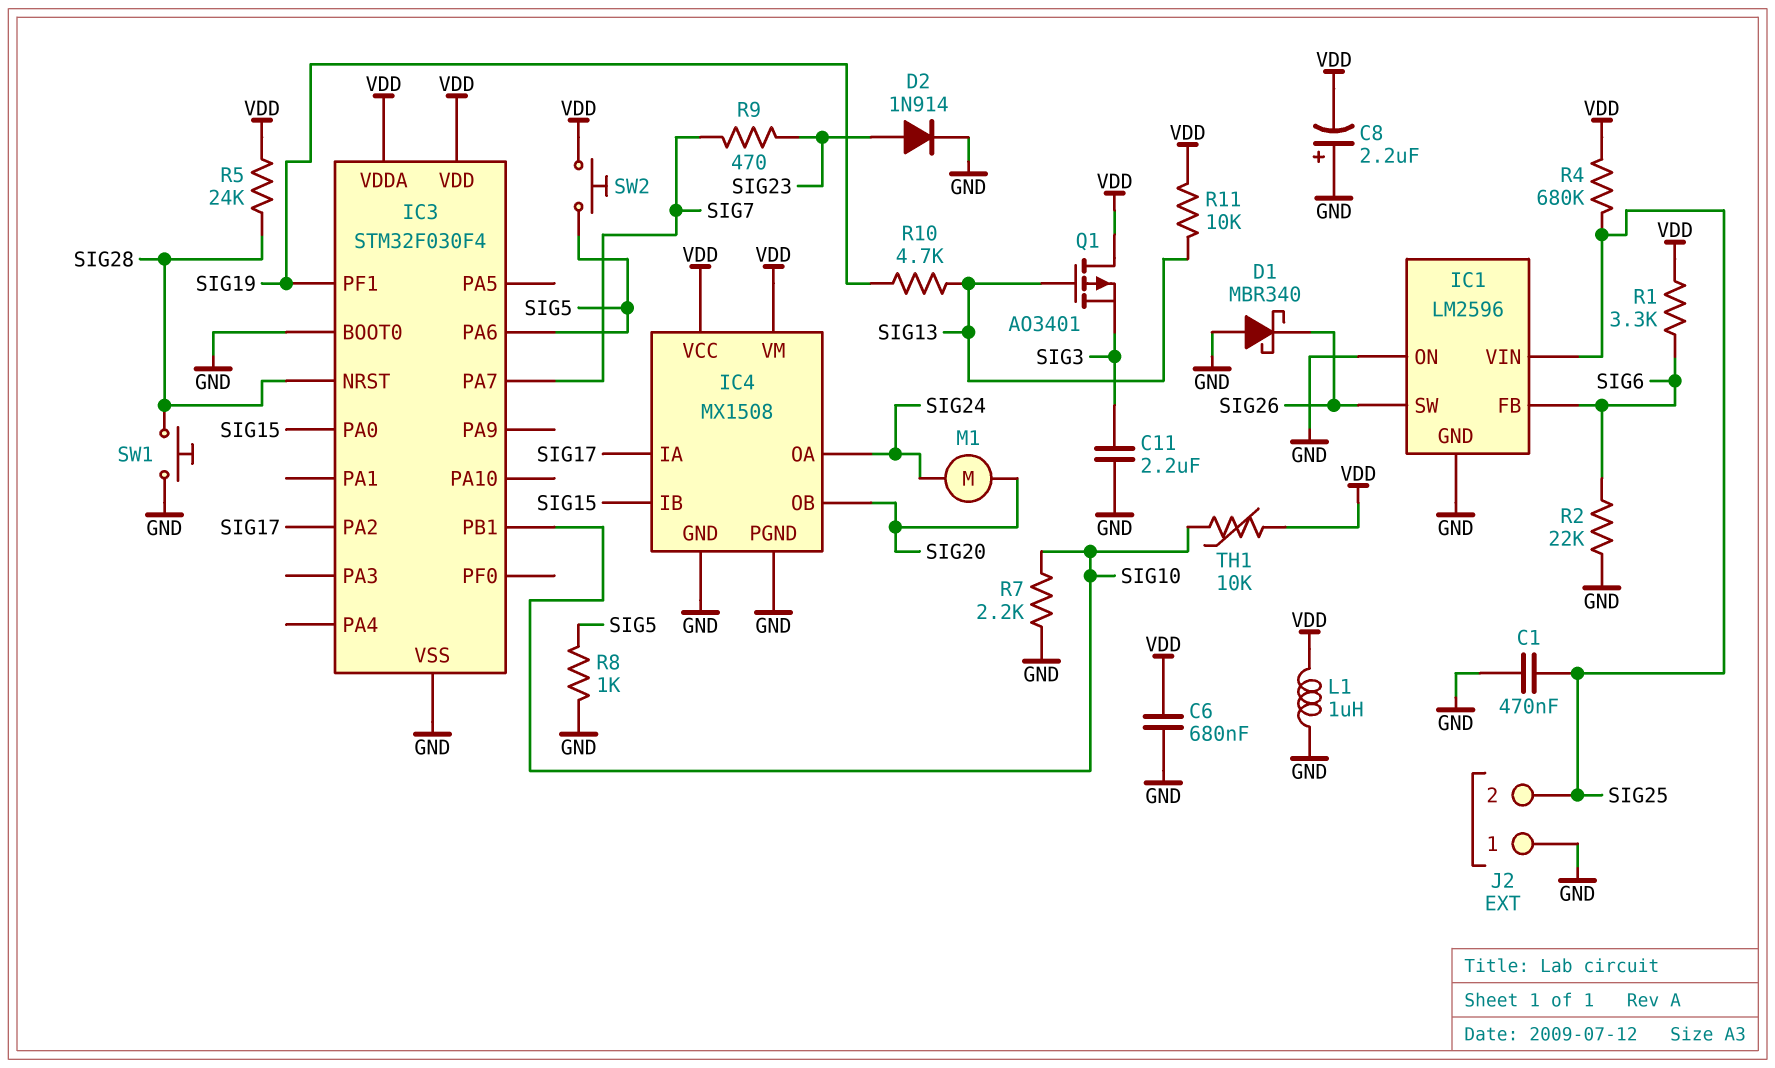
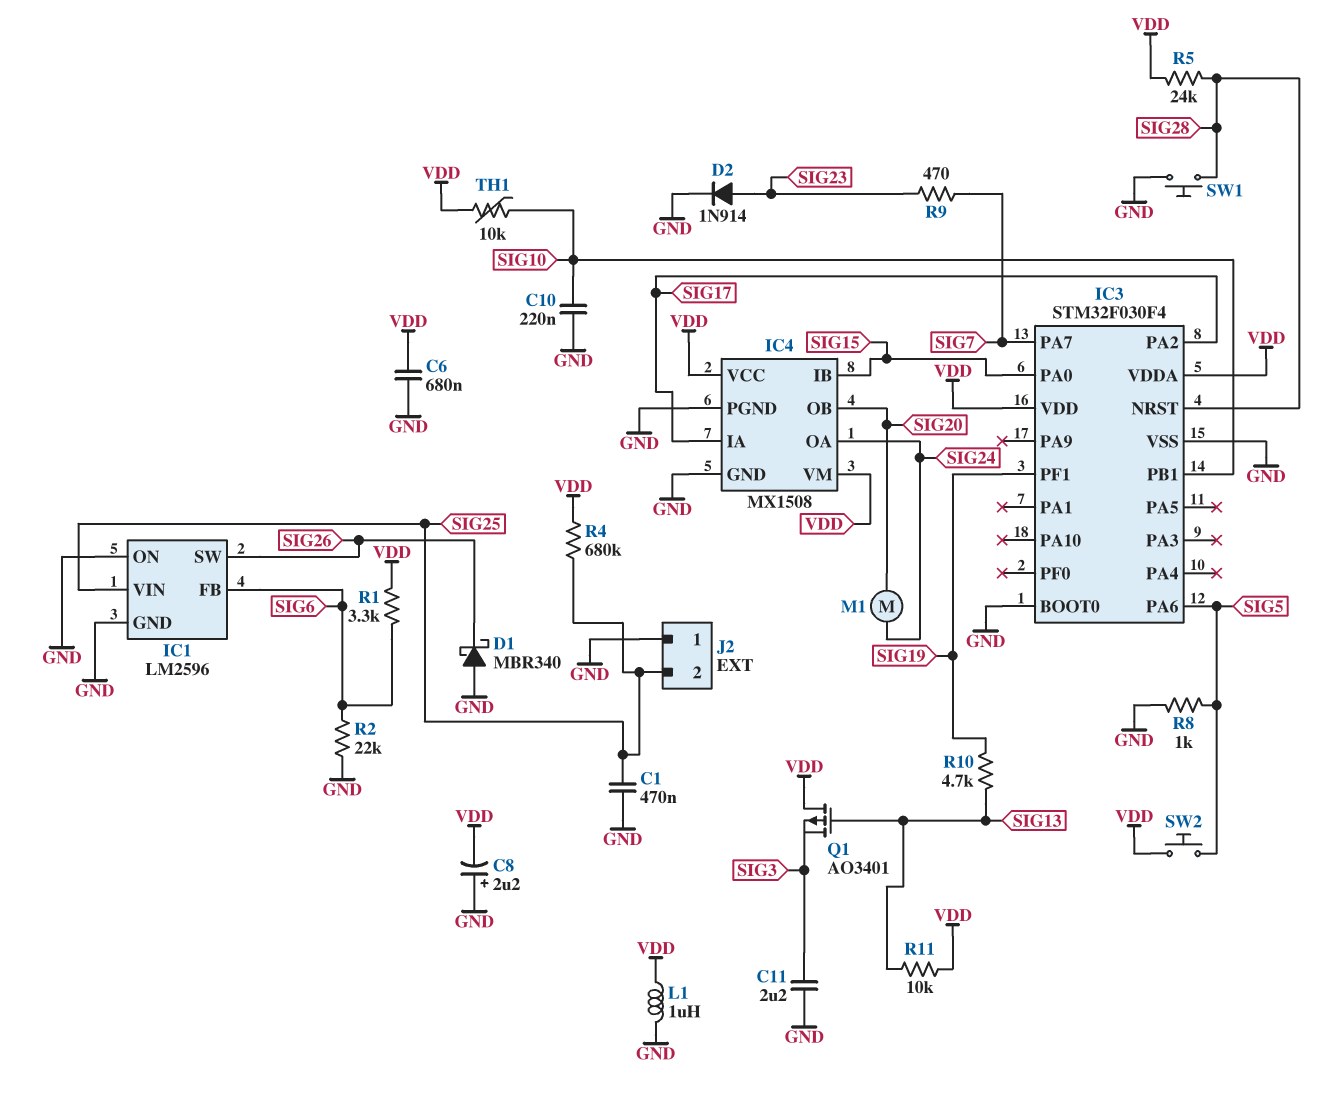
C10: none -> 220nF (GND, SIG10)
R7: 2.2k (GND, SIG10) -> none

